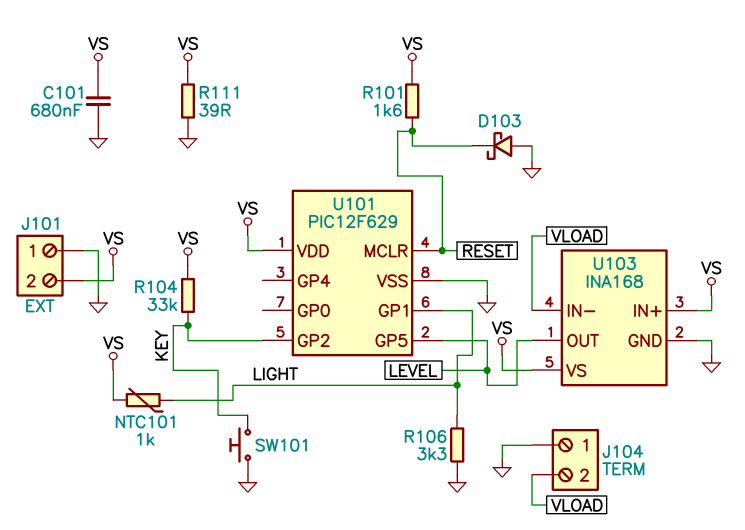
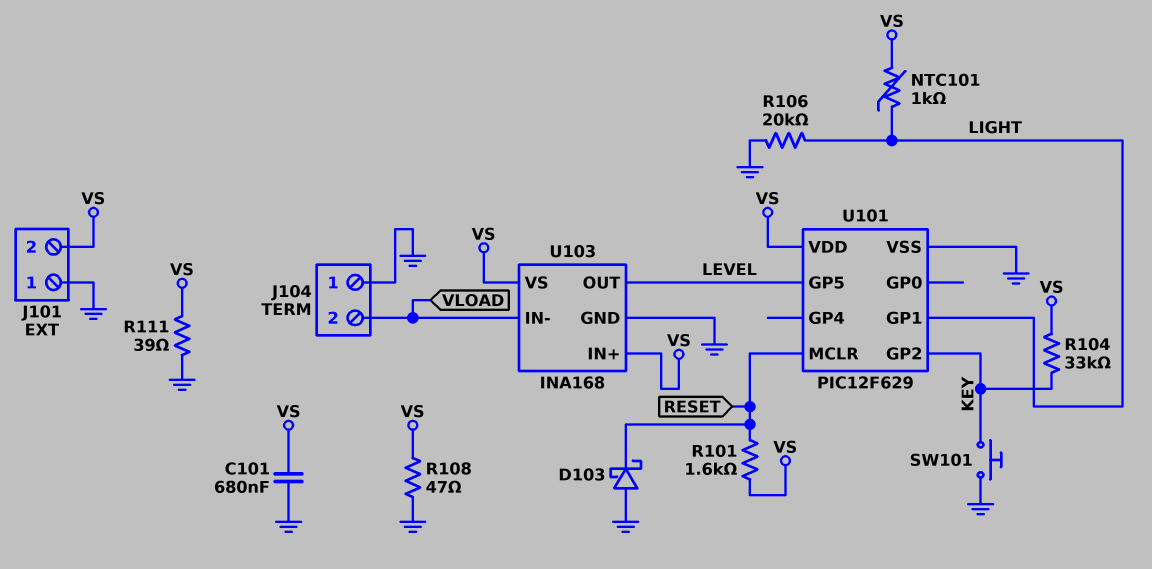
R106: 3.3k (GND, LIGHT) -> 20k (GND, LIGHT)
R108: none -> 47 (GND, VS)

